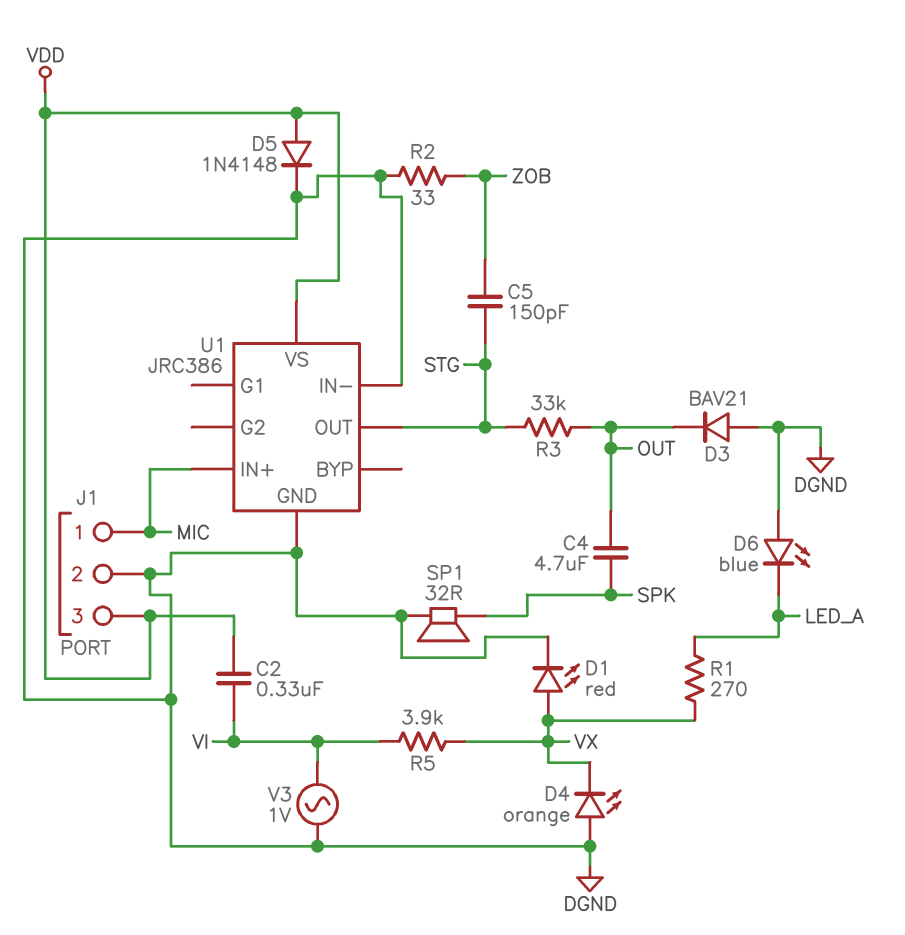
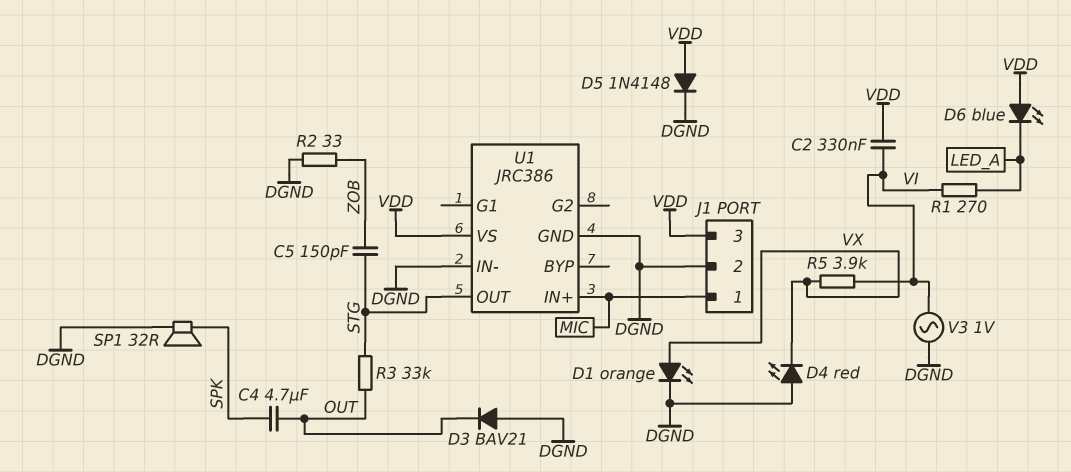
D1: LED red (A VX, K DGND) -> LED orange (A VX, K DGND)
D4: LED orange (A DGND, K VX) -> LED red (A DGND, K VX)
D6: LED blue (A DGND, K LED_A) -> LED blue (A VDD, K LED_A)
R1: 270 (LED_A, VX) -> 270 (LED_A, VI)

